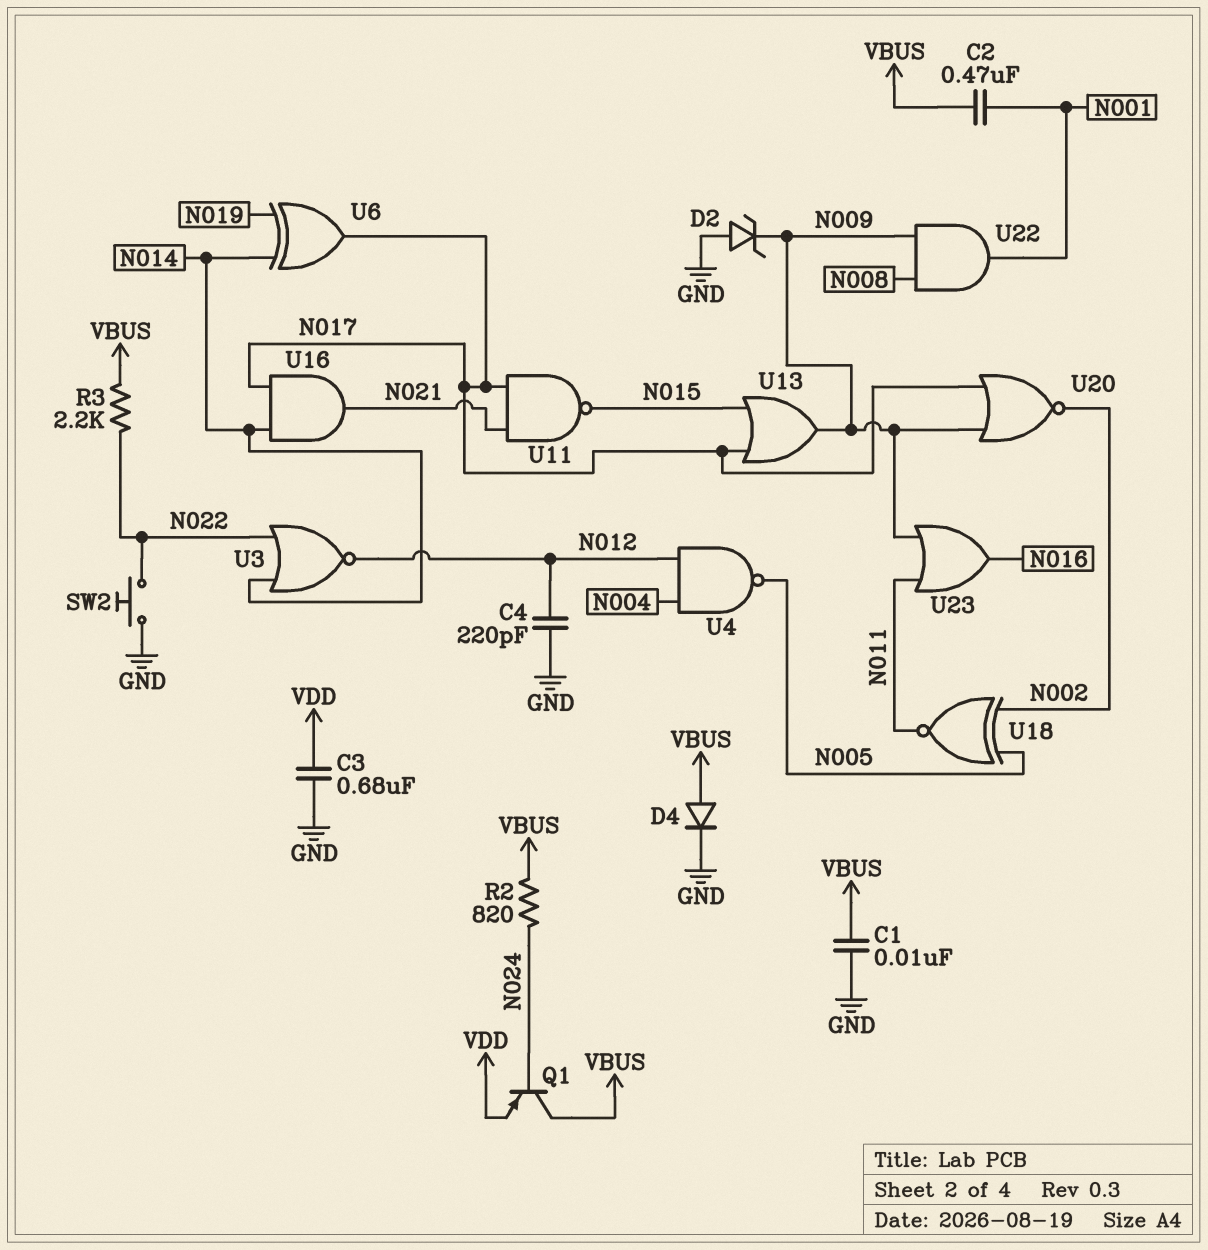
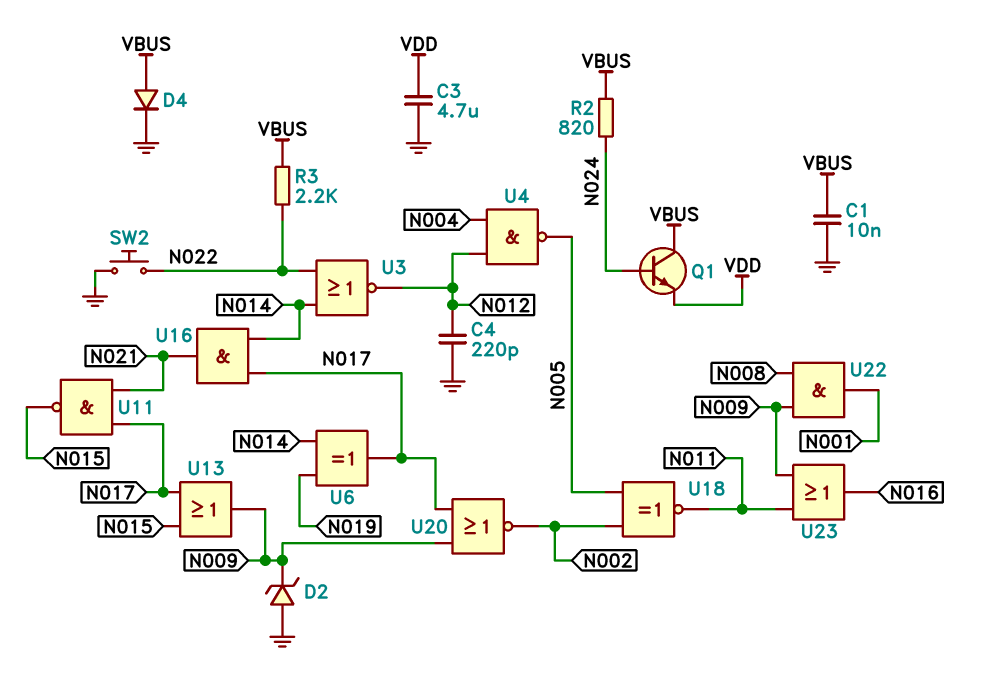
C2: 470nF (N001, VBUS) -> none
C3: 680nF (GND, VDD) -> 4.7uF (GND, VDD)
Q1: PNP (B N024, C VBUS, E VDD) -> NPN (B N024, C VBUS, E VDD)

